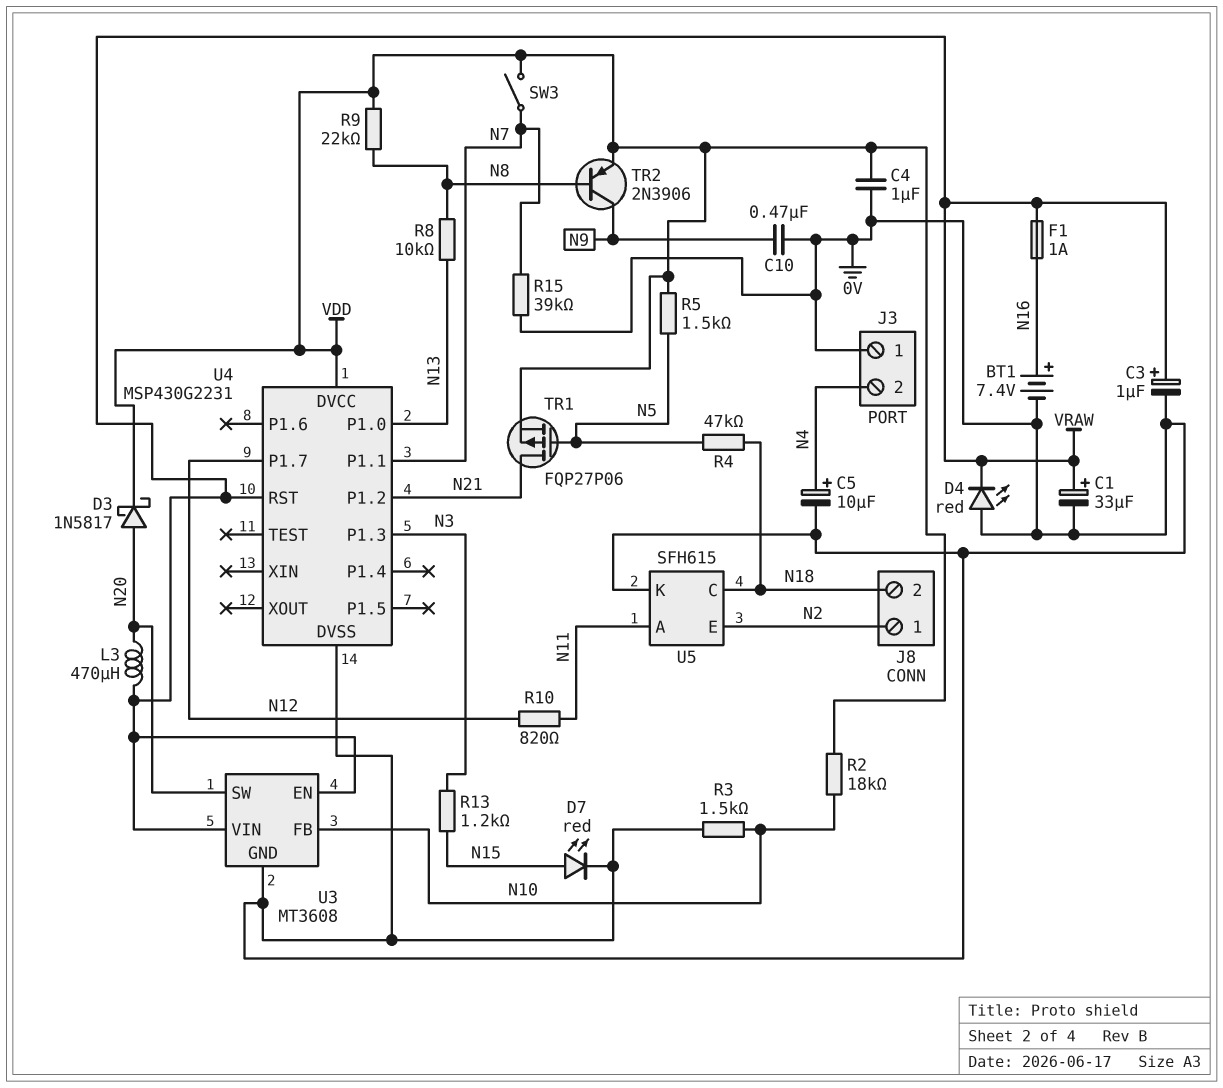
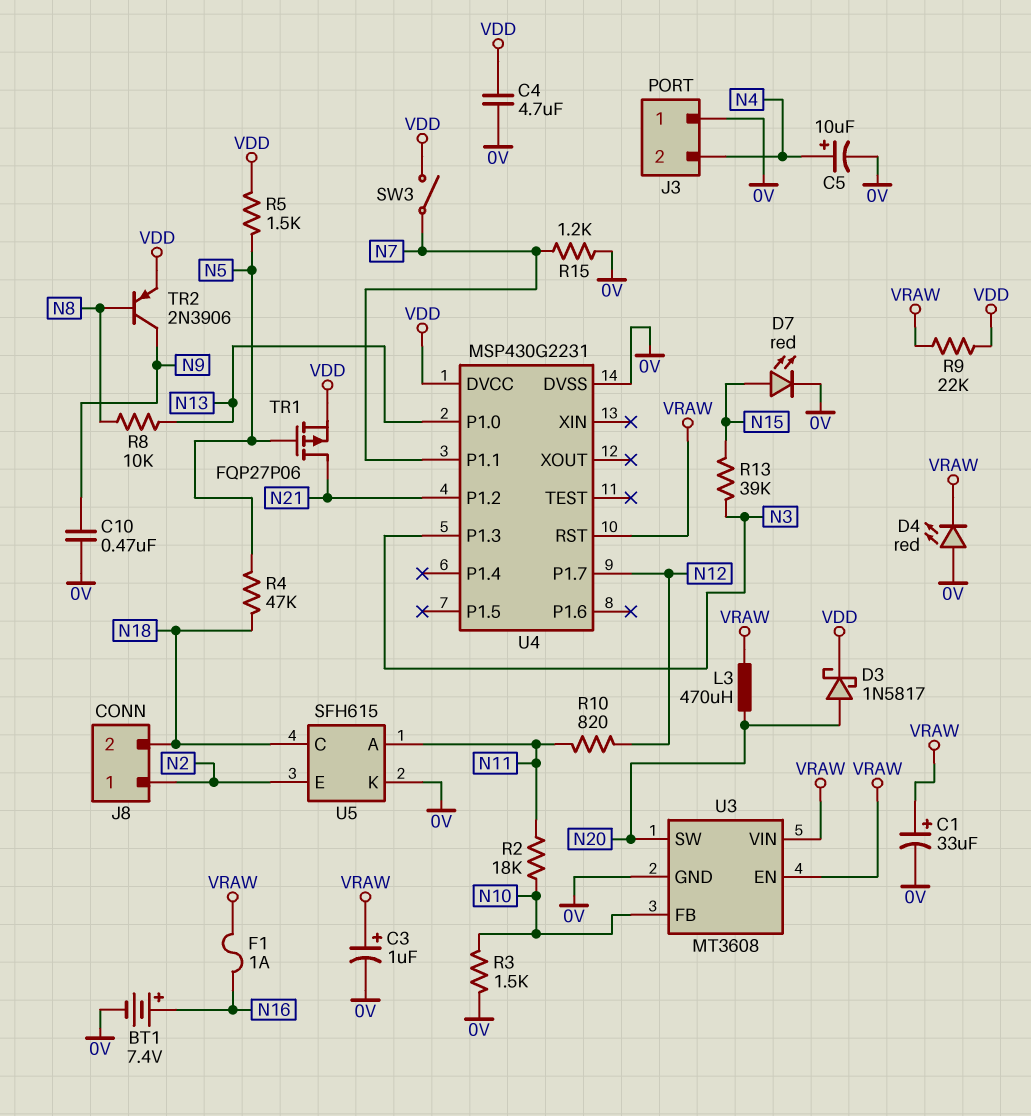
C4: 1uF (0V, VDD) -> 4.7uF (0V, VDD)
R2: 18k (N10, VDD) -> 18k (N10, N11)
R9: 22k (N8, VDD) -> 22k (VDD, VRAW)
R13: 1.2k (N3, N15) -> 39k (N3, N15)
R15: 39k (0V, N7) -> 1.2k (0V, N7)

